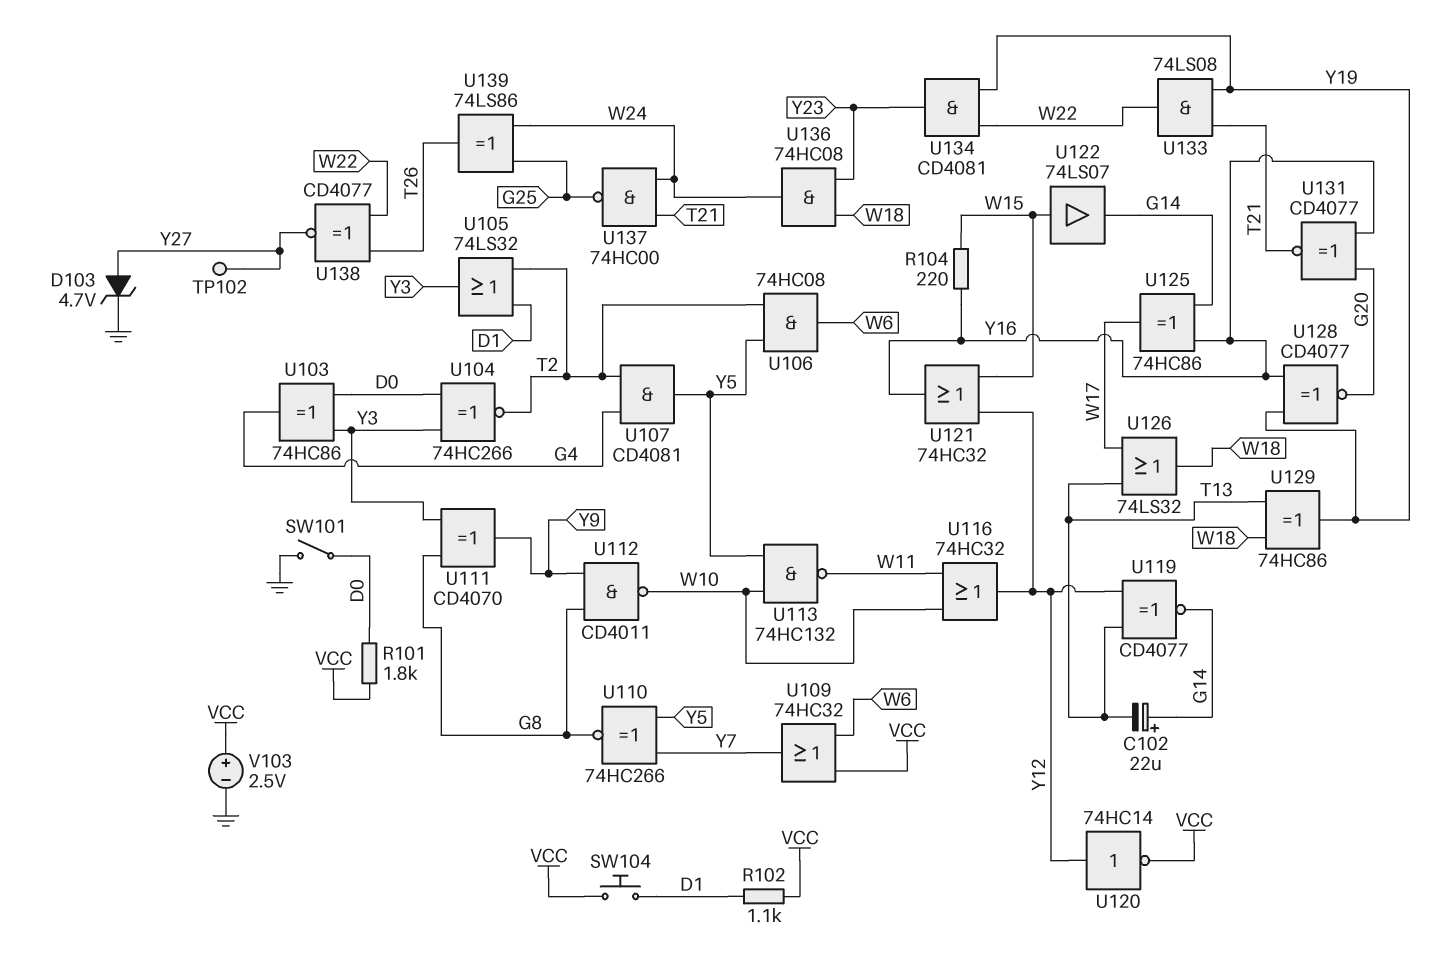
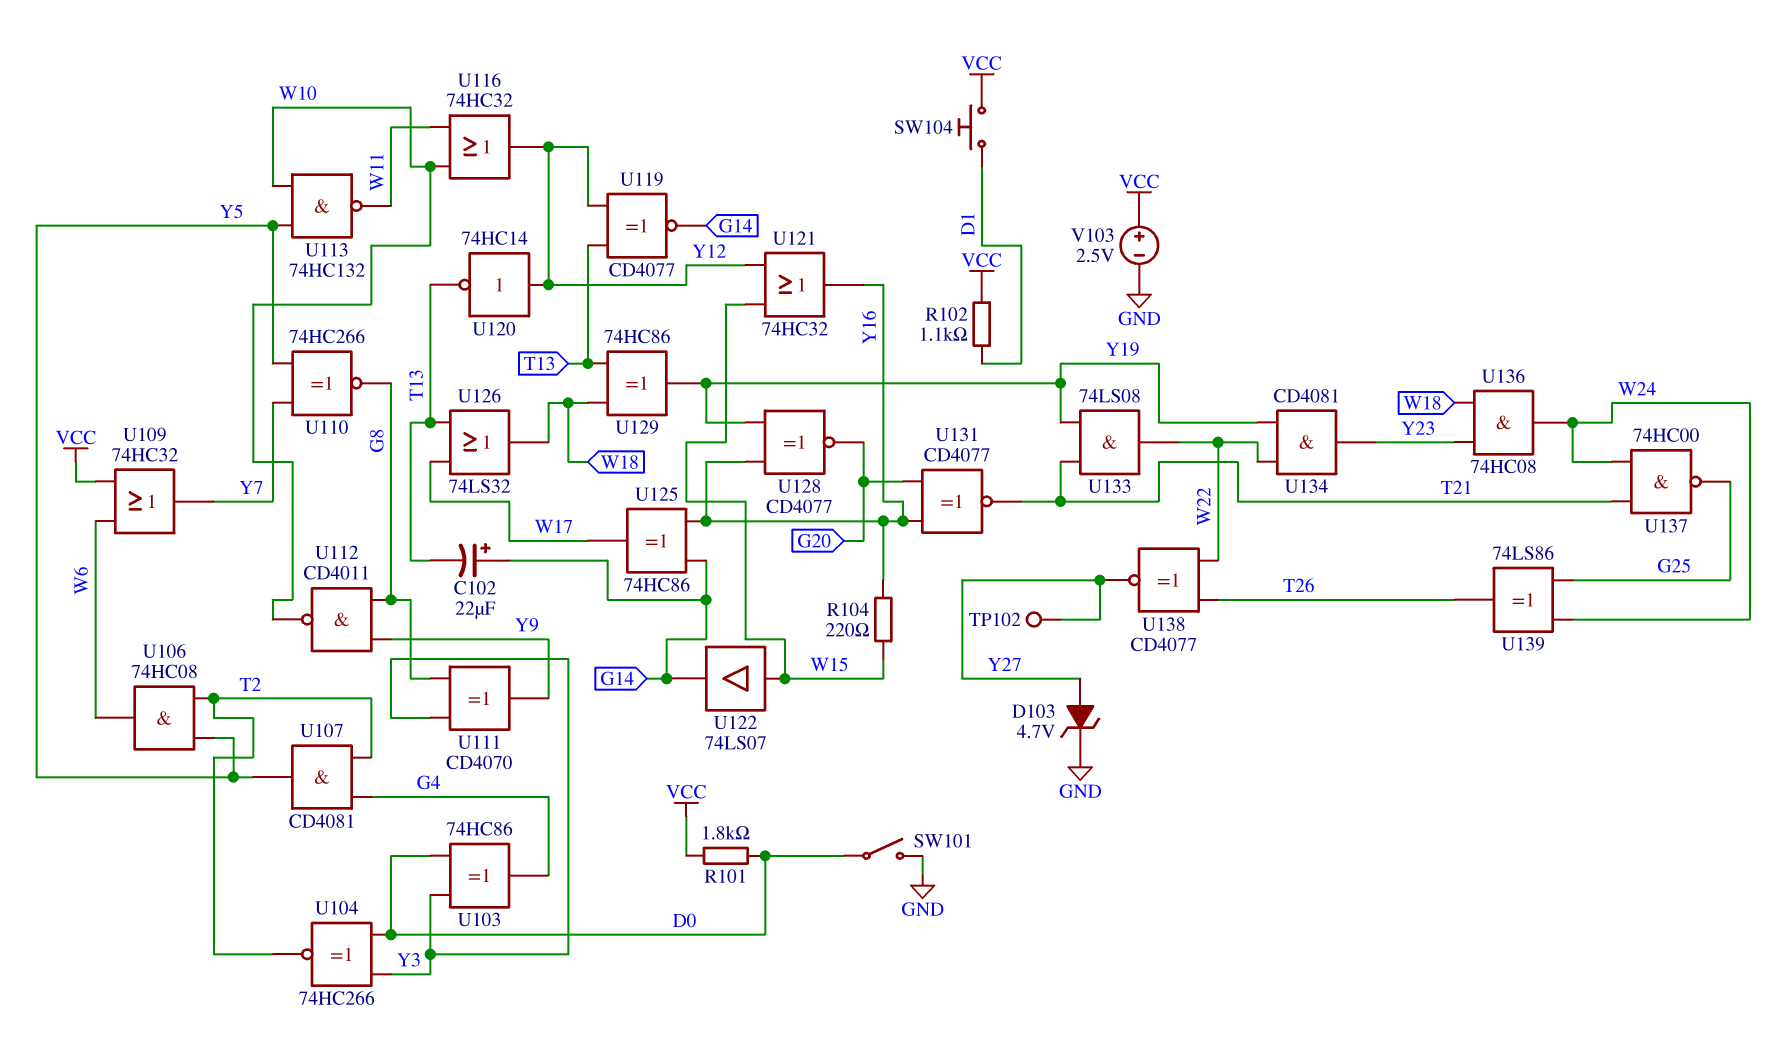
U105: OR 74LS32 (in D1, in T2, out Y3) -> none
U120: NOT 74HC14 (in Y12, out VCC) -> NOT 74HC14 (in Y12, out T13)

